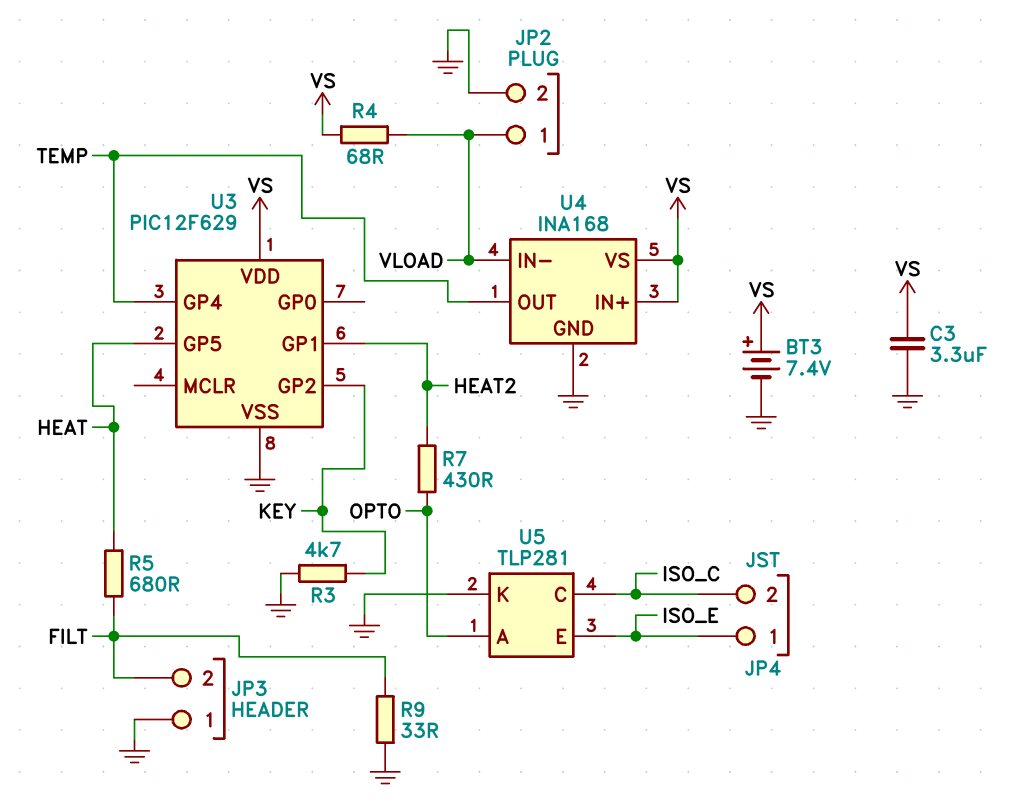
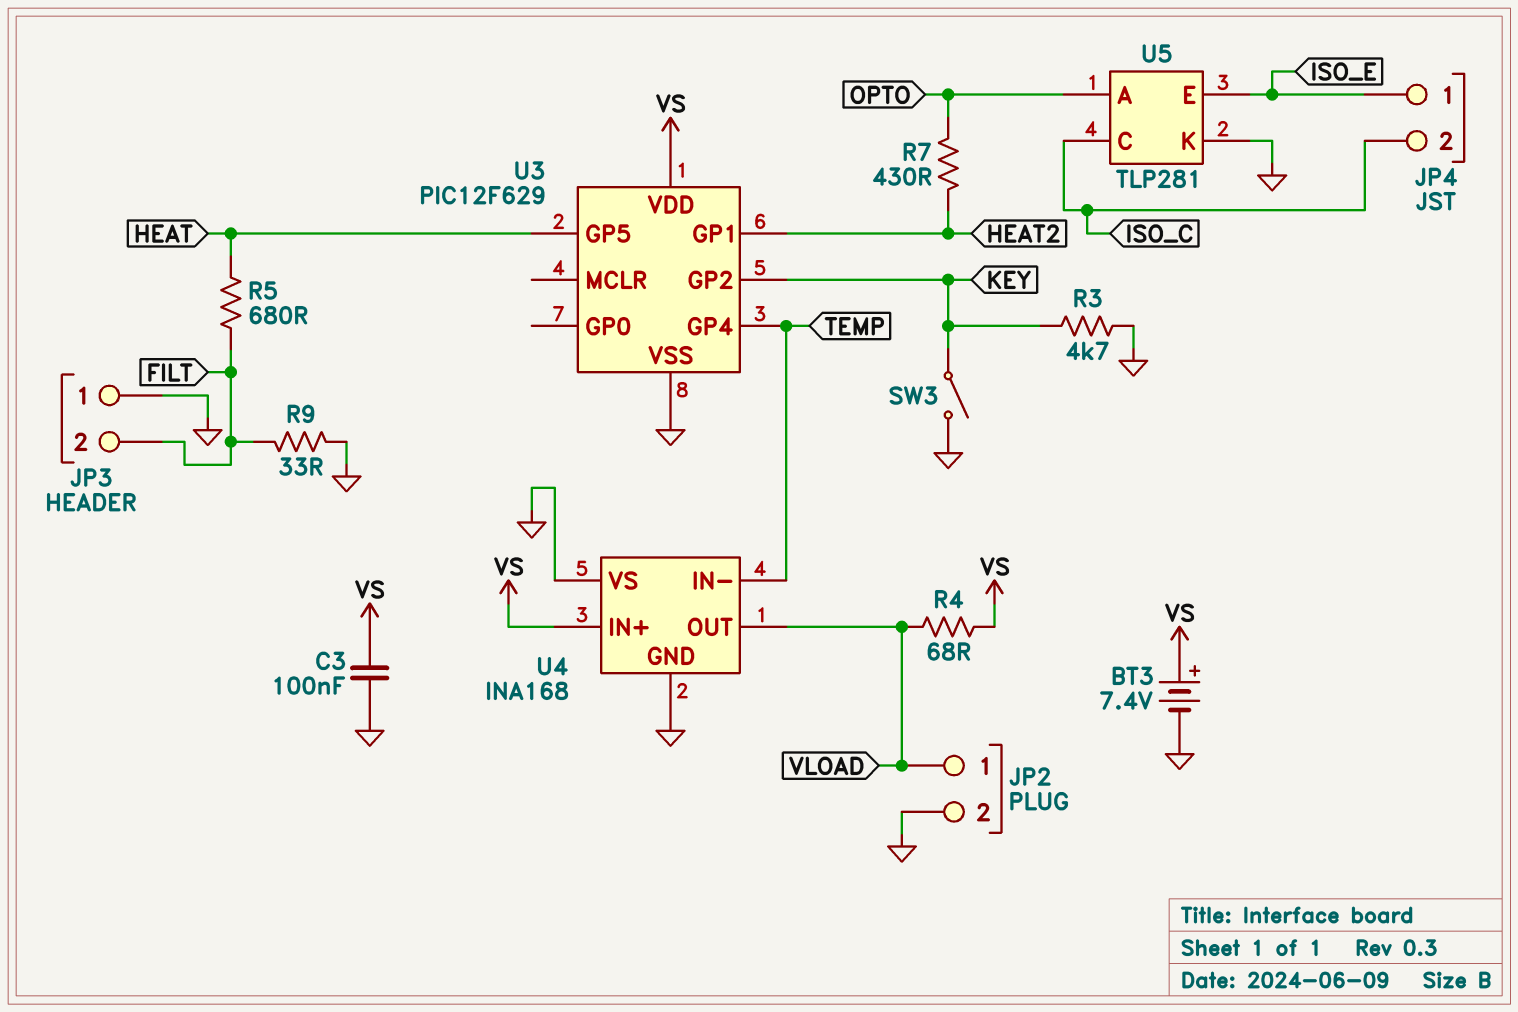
C3: 3.3uF (GND, VS) -> 100nF (GND, VS)
SW3: none -> switch (GND, KEY)
U4 pin IN-: VLOAD -> TEMP
U4 pin OUT: TEMP -> VLOAD
U4 pin VS: VS -> GND

